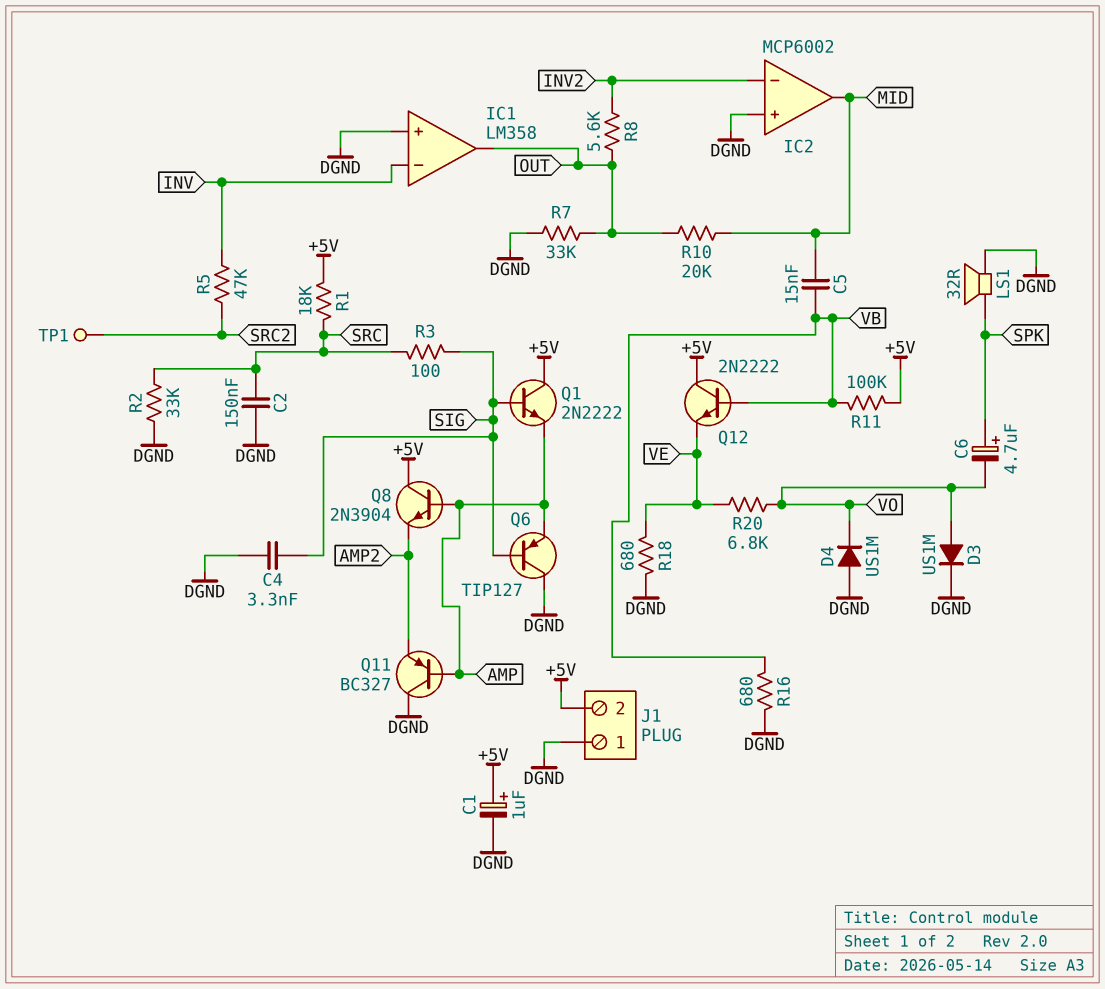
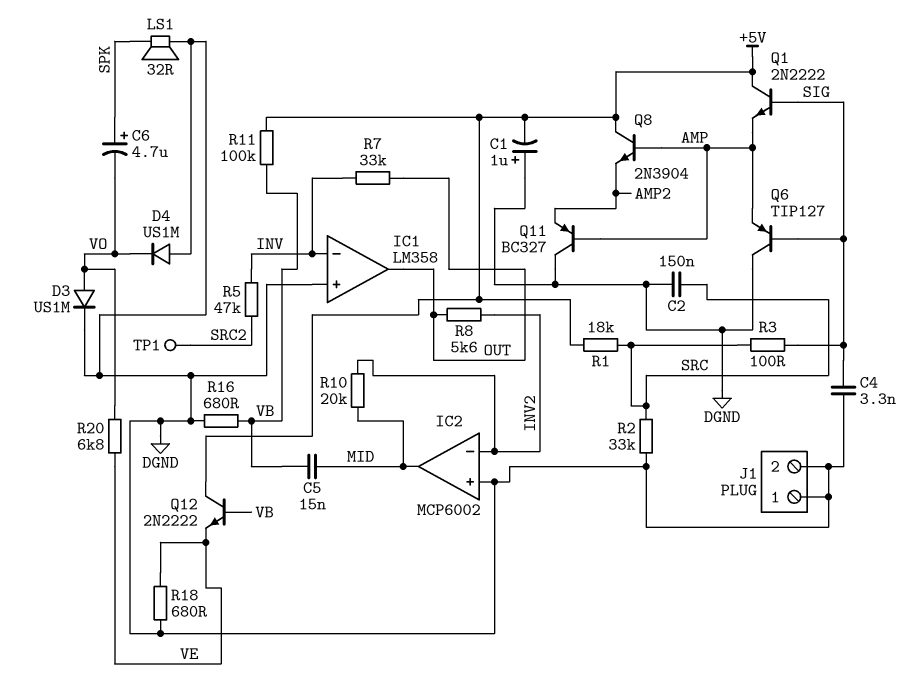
C1: 1uF (plus +5V, minus DGND) -> 1uF (plus DGND, minus +5V)
J1 pin 2: +5V -> DGND
R7: 33k (DGND, OUT) -> 33k (INV, OUT)
R10: 20k (MID, OUT) -> 20k (INV2, MID)

